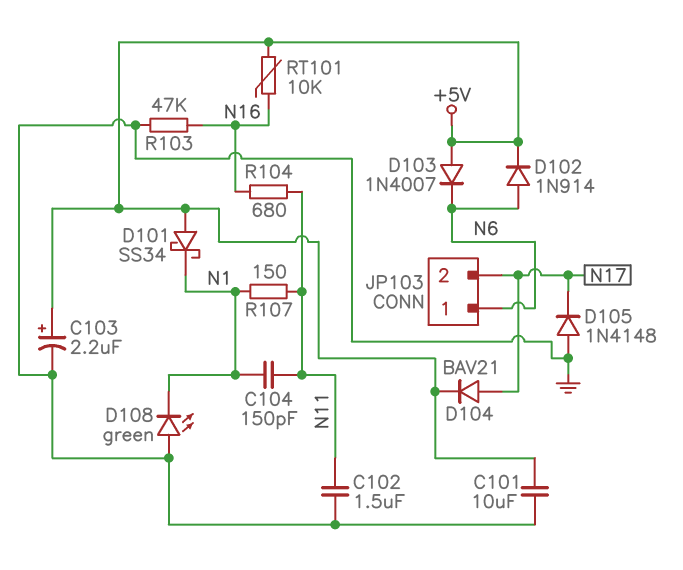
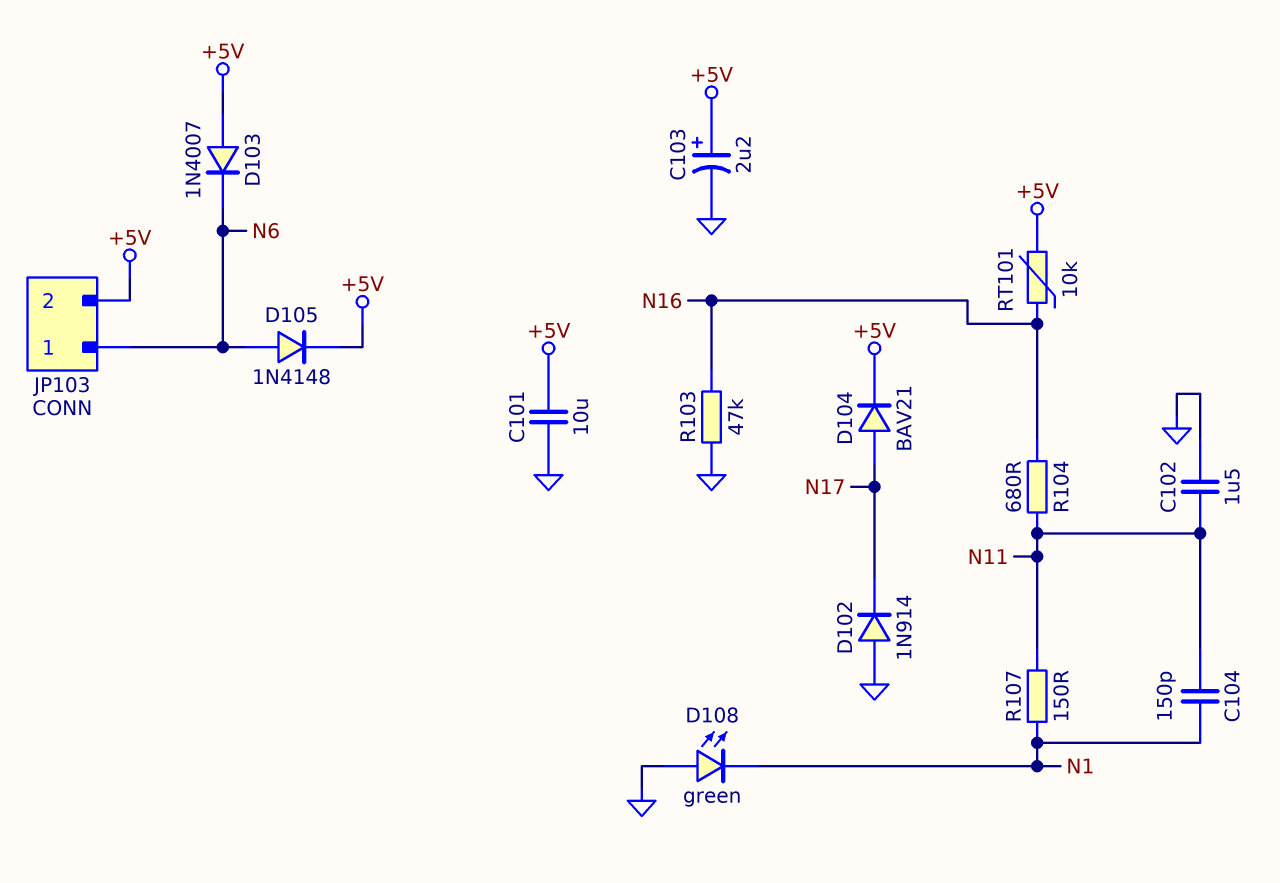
D101: schottky SS34 (A +5V, K N1) -> none
D102: diode 1N914 (A N6, K +5V) -> diode 1N914 (A GND, K N17)
D105: diode 1N4148 (A GND, K N17) -> diode 1N4148 (A N6, K +5V)
JP103 pin 2: N17 -> +5V

